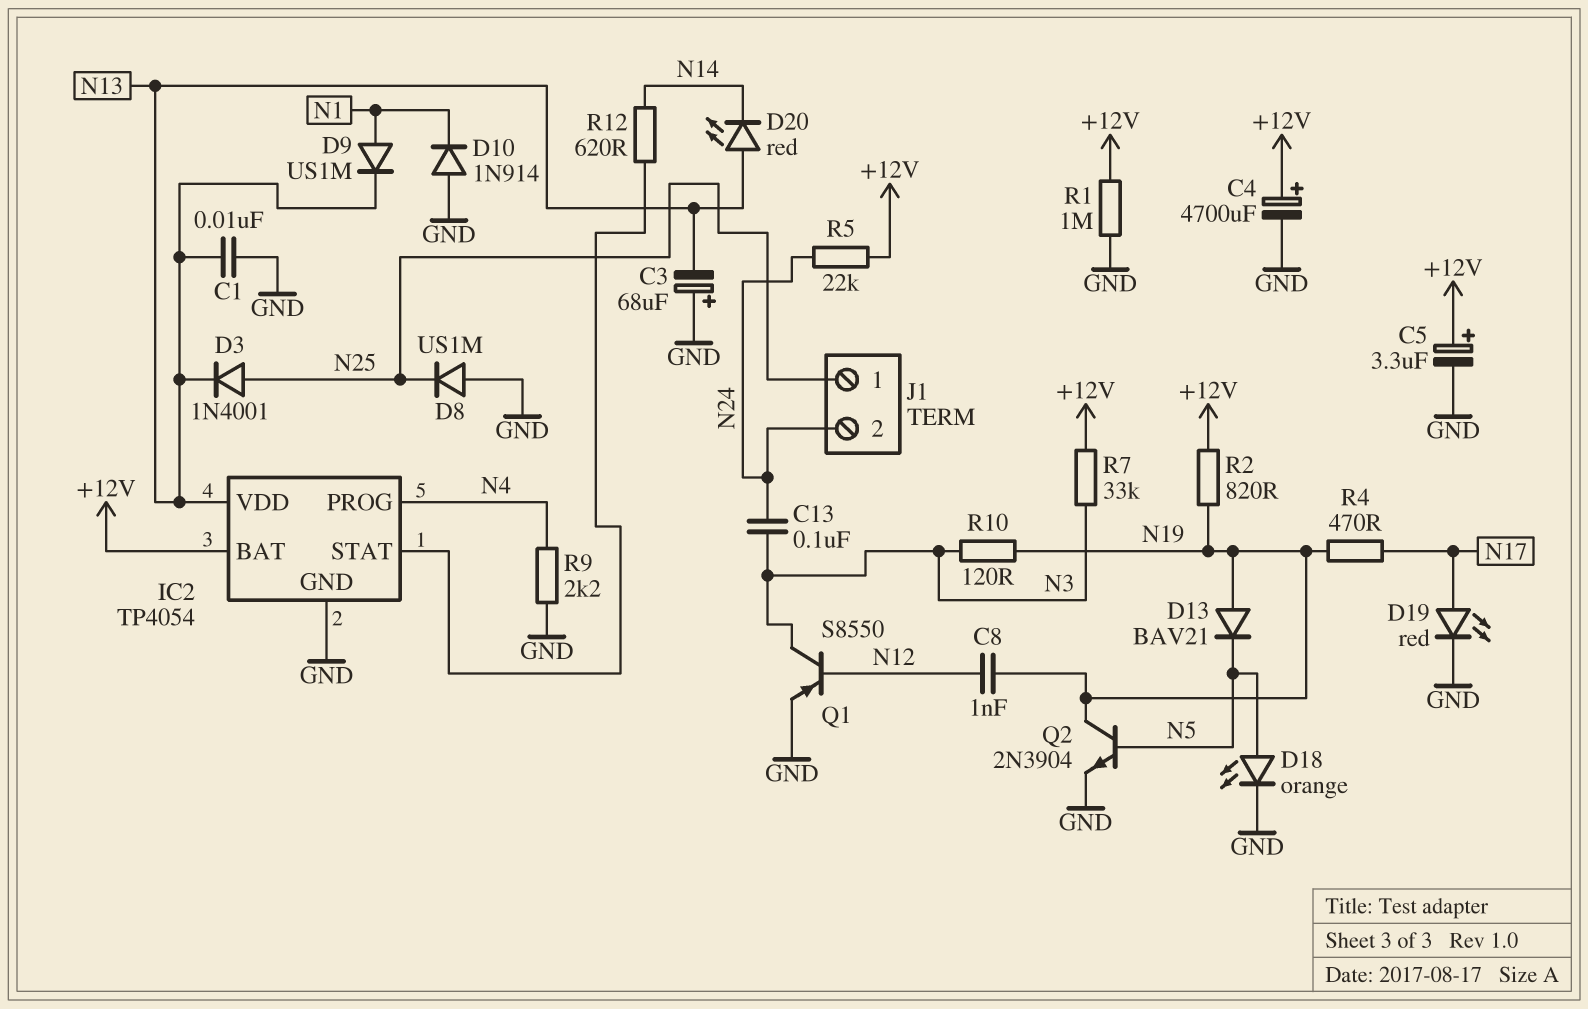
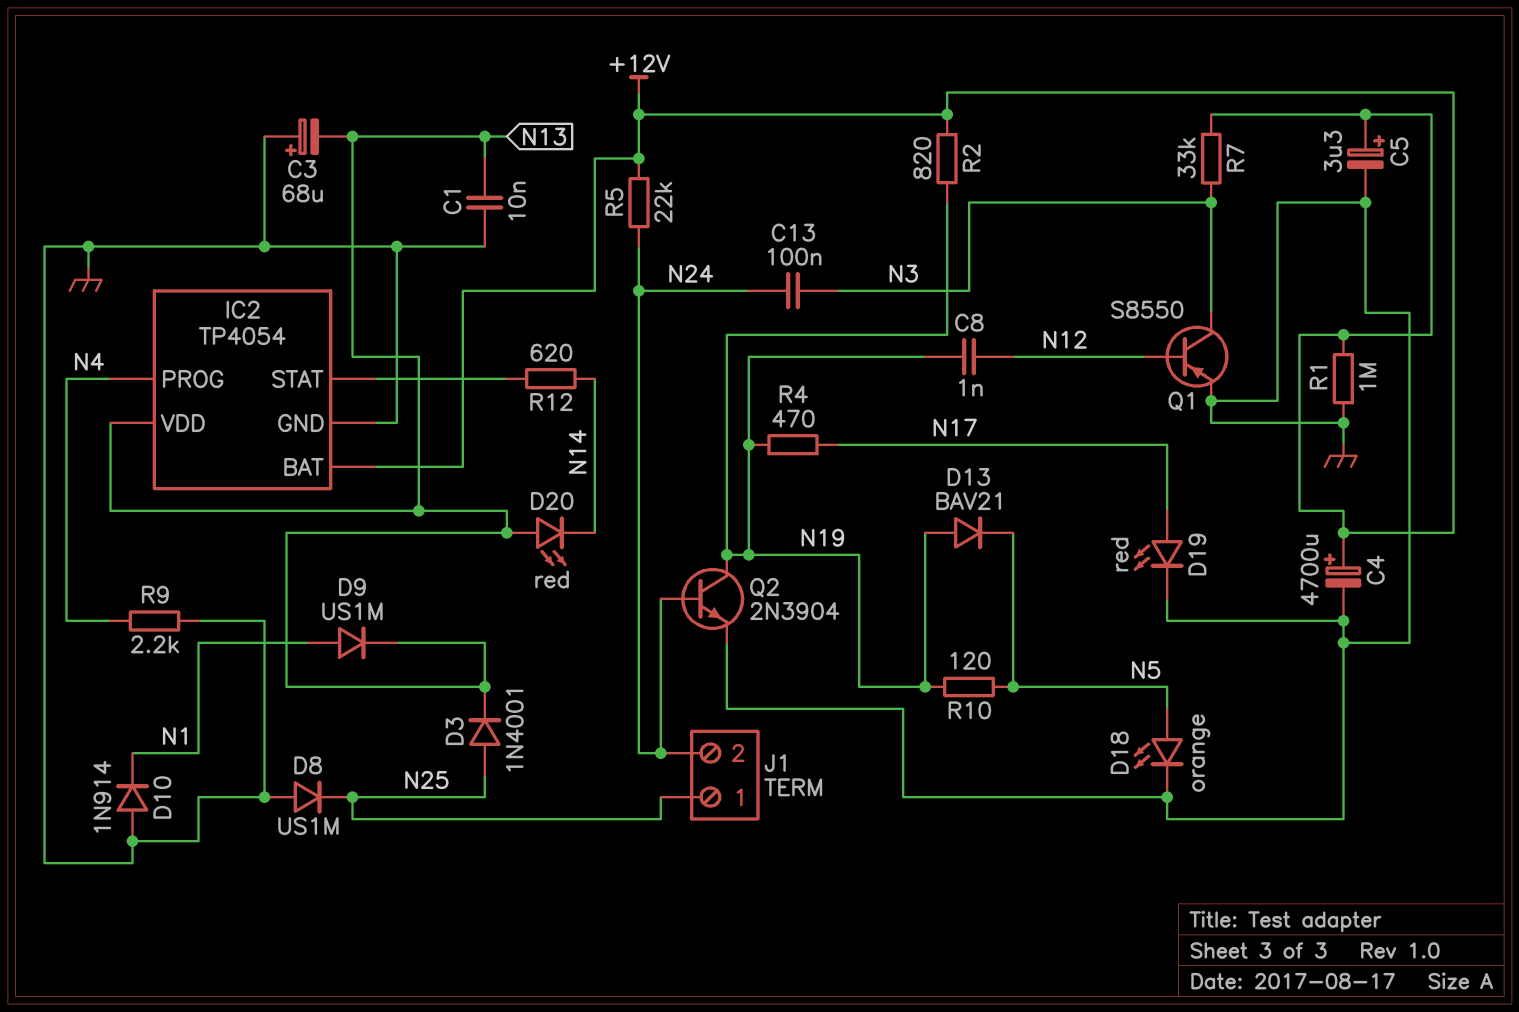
Q2: NPN 2N3904 (B N5, C N19, E GND) -> NPN 2N3904 (B N24, C N19, E GND)
R10: 120 (N3, N19) -> 120 (N5, N19)

